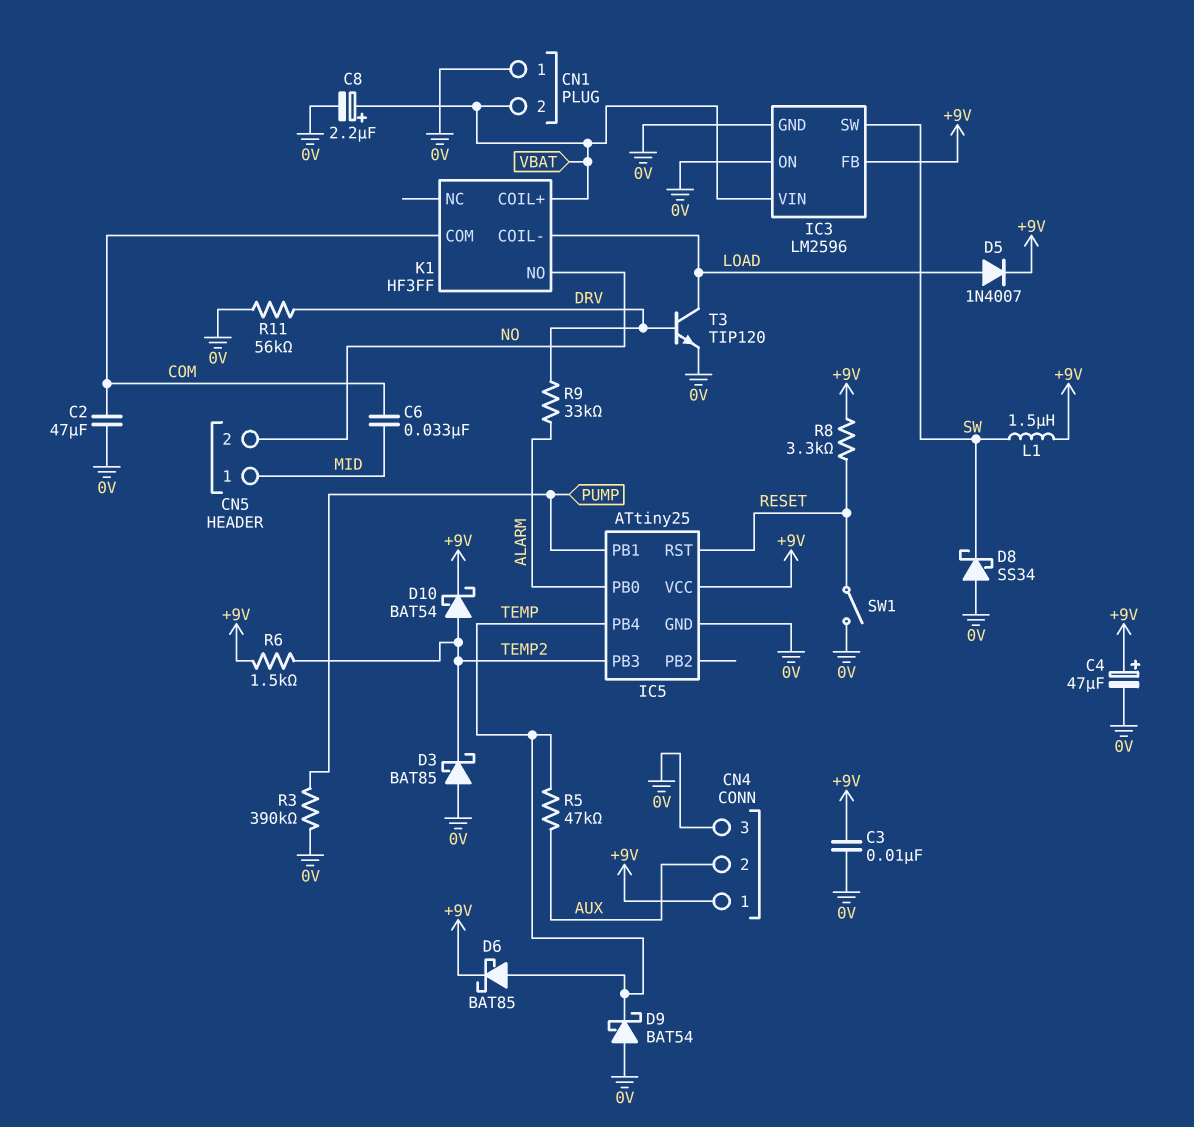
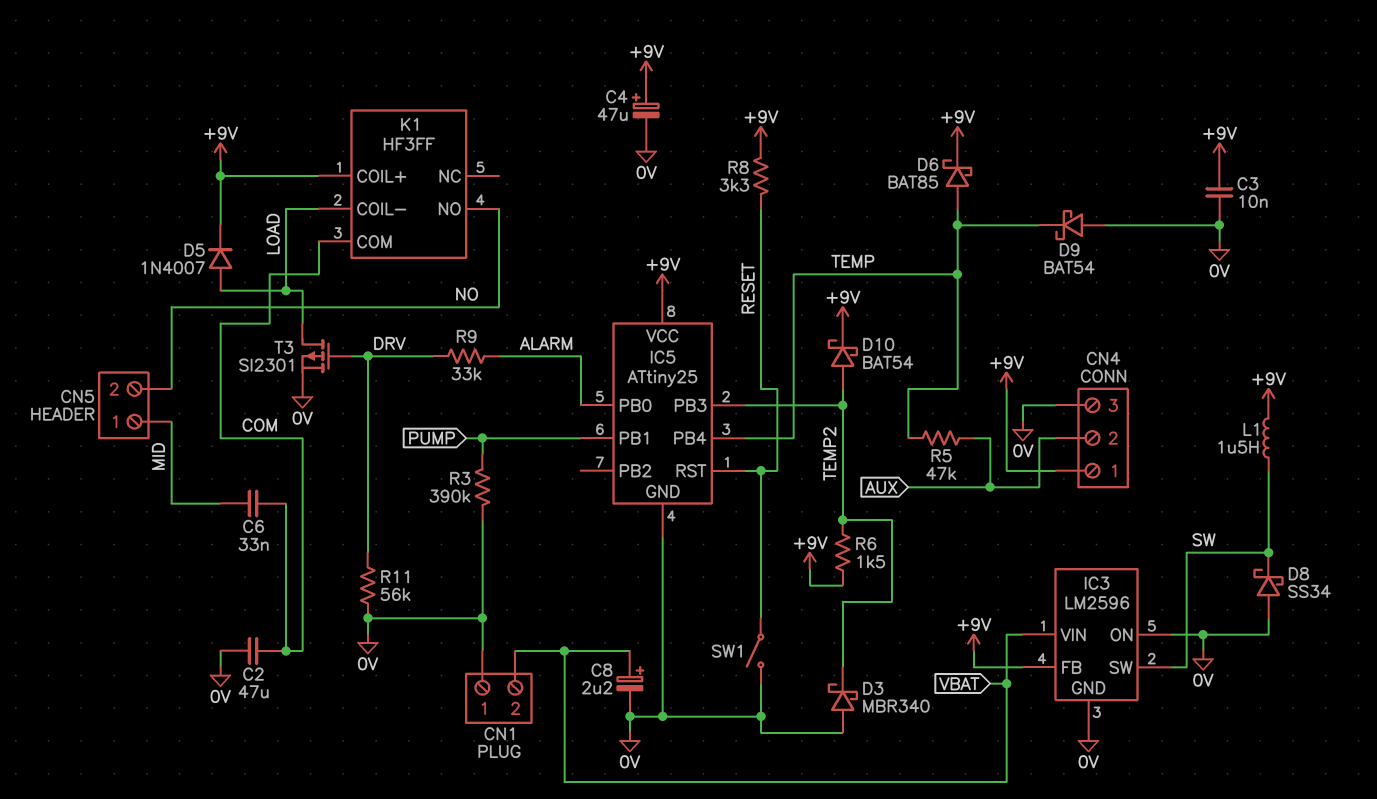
D3: schottky BAT85 (A 0V, K TEMP2) -> schottky MBR340 (A 0V, K TEMP2)
K1 pin COIL+: VBAT -> +9V
T3: NPN TIP120 (B DRV, C LOAD, E 0V) -> PMOS SI2301 (G DRV, D LOAD, S 0V)

